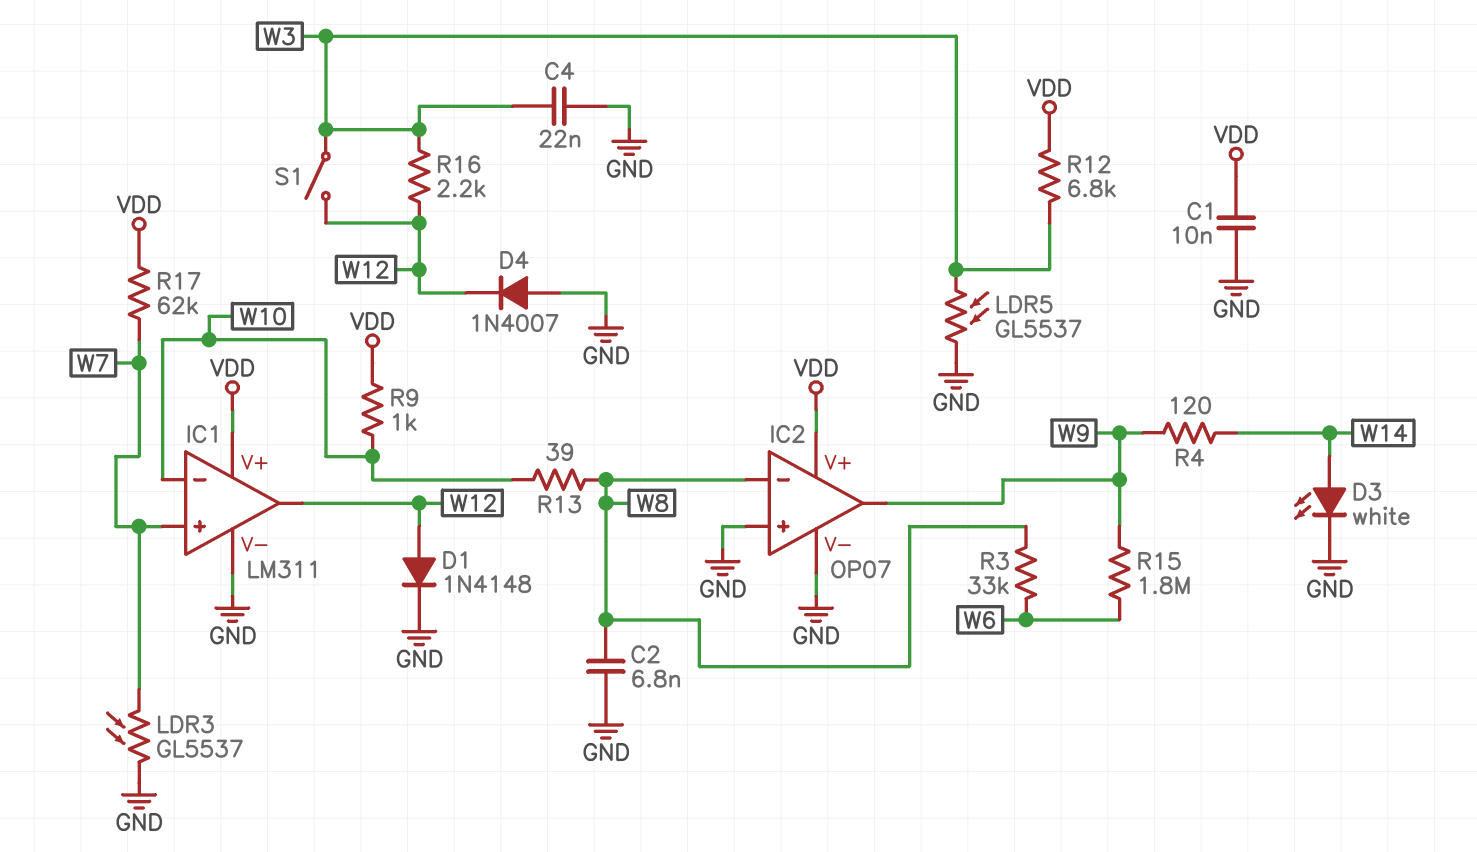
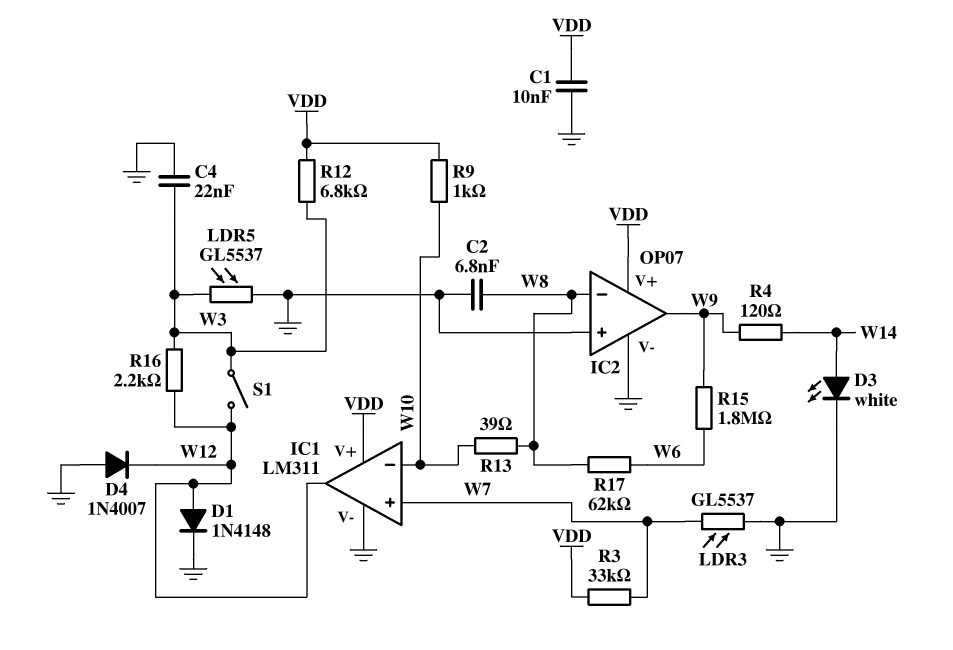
R3: 33k (W6, W8) -> 33k (VDD, W7)
R17: 62k (VDD, W7) -> 62k (W6, W8)

